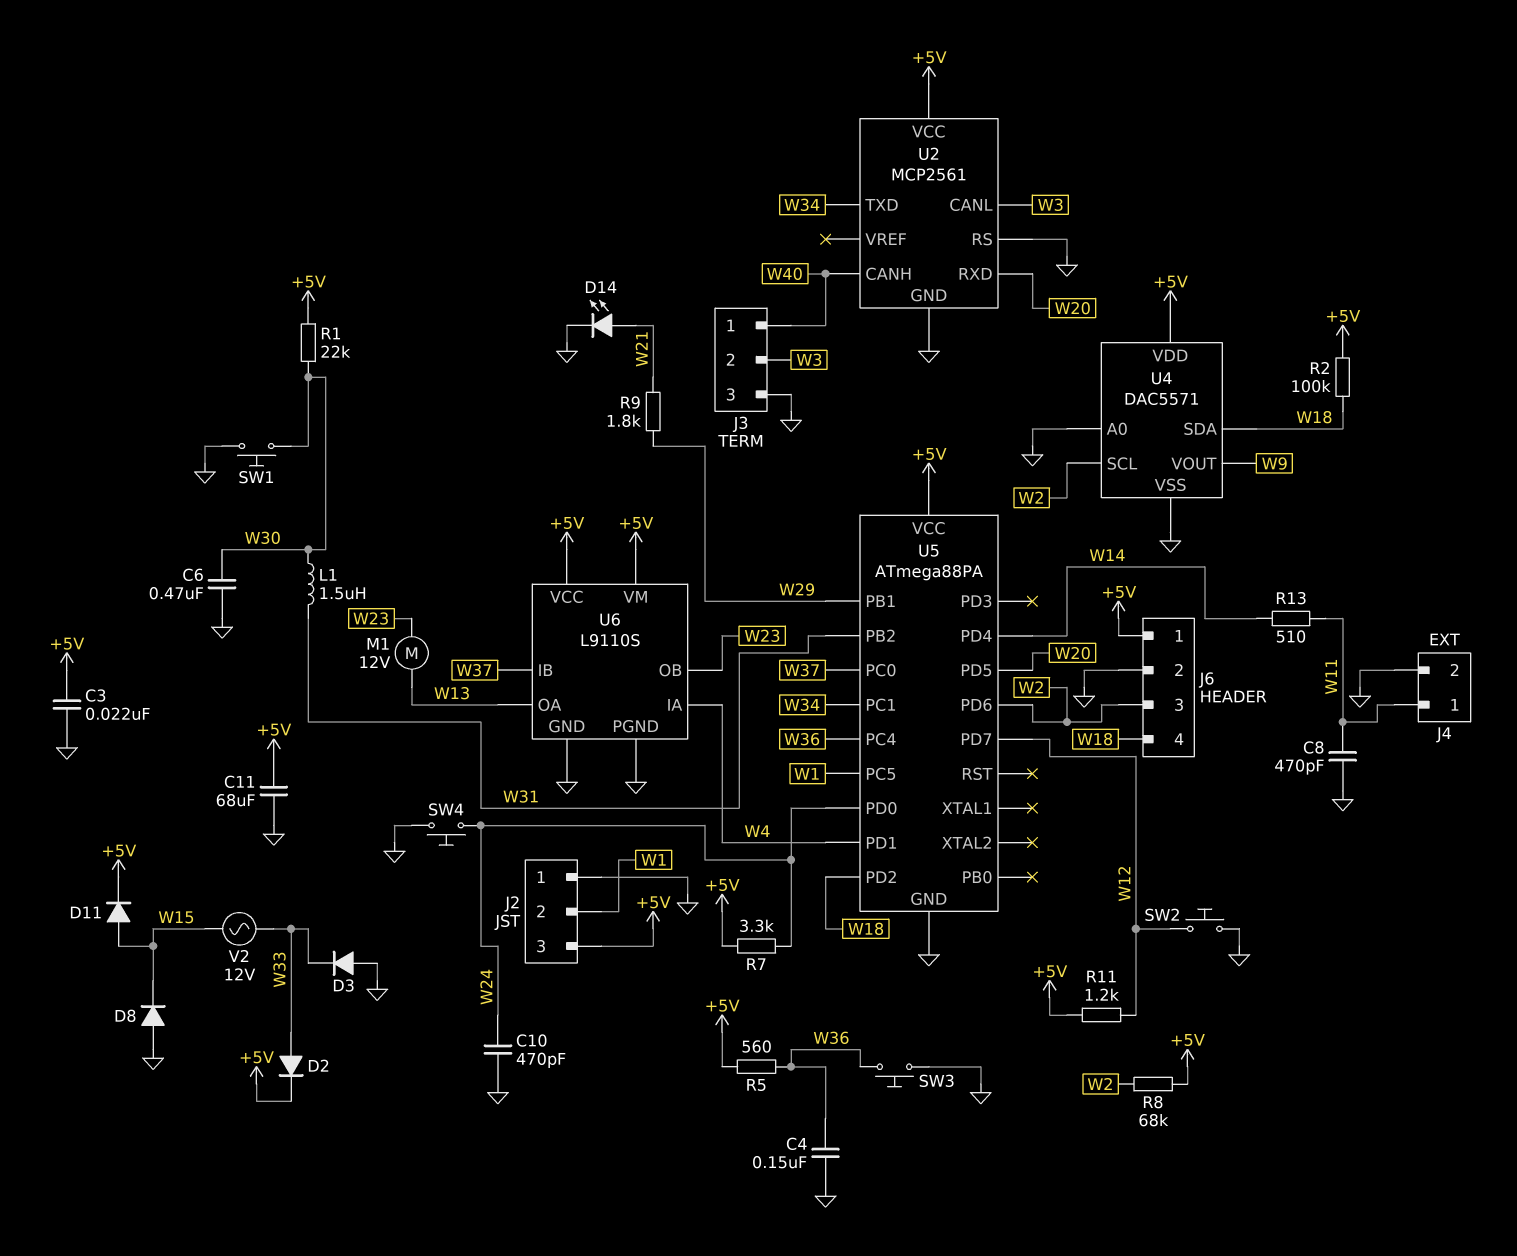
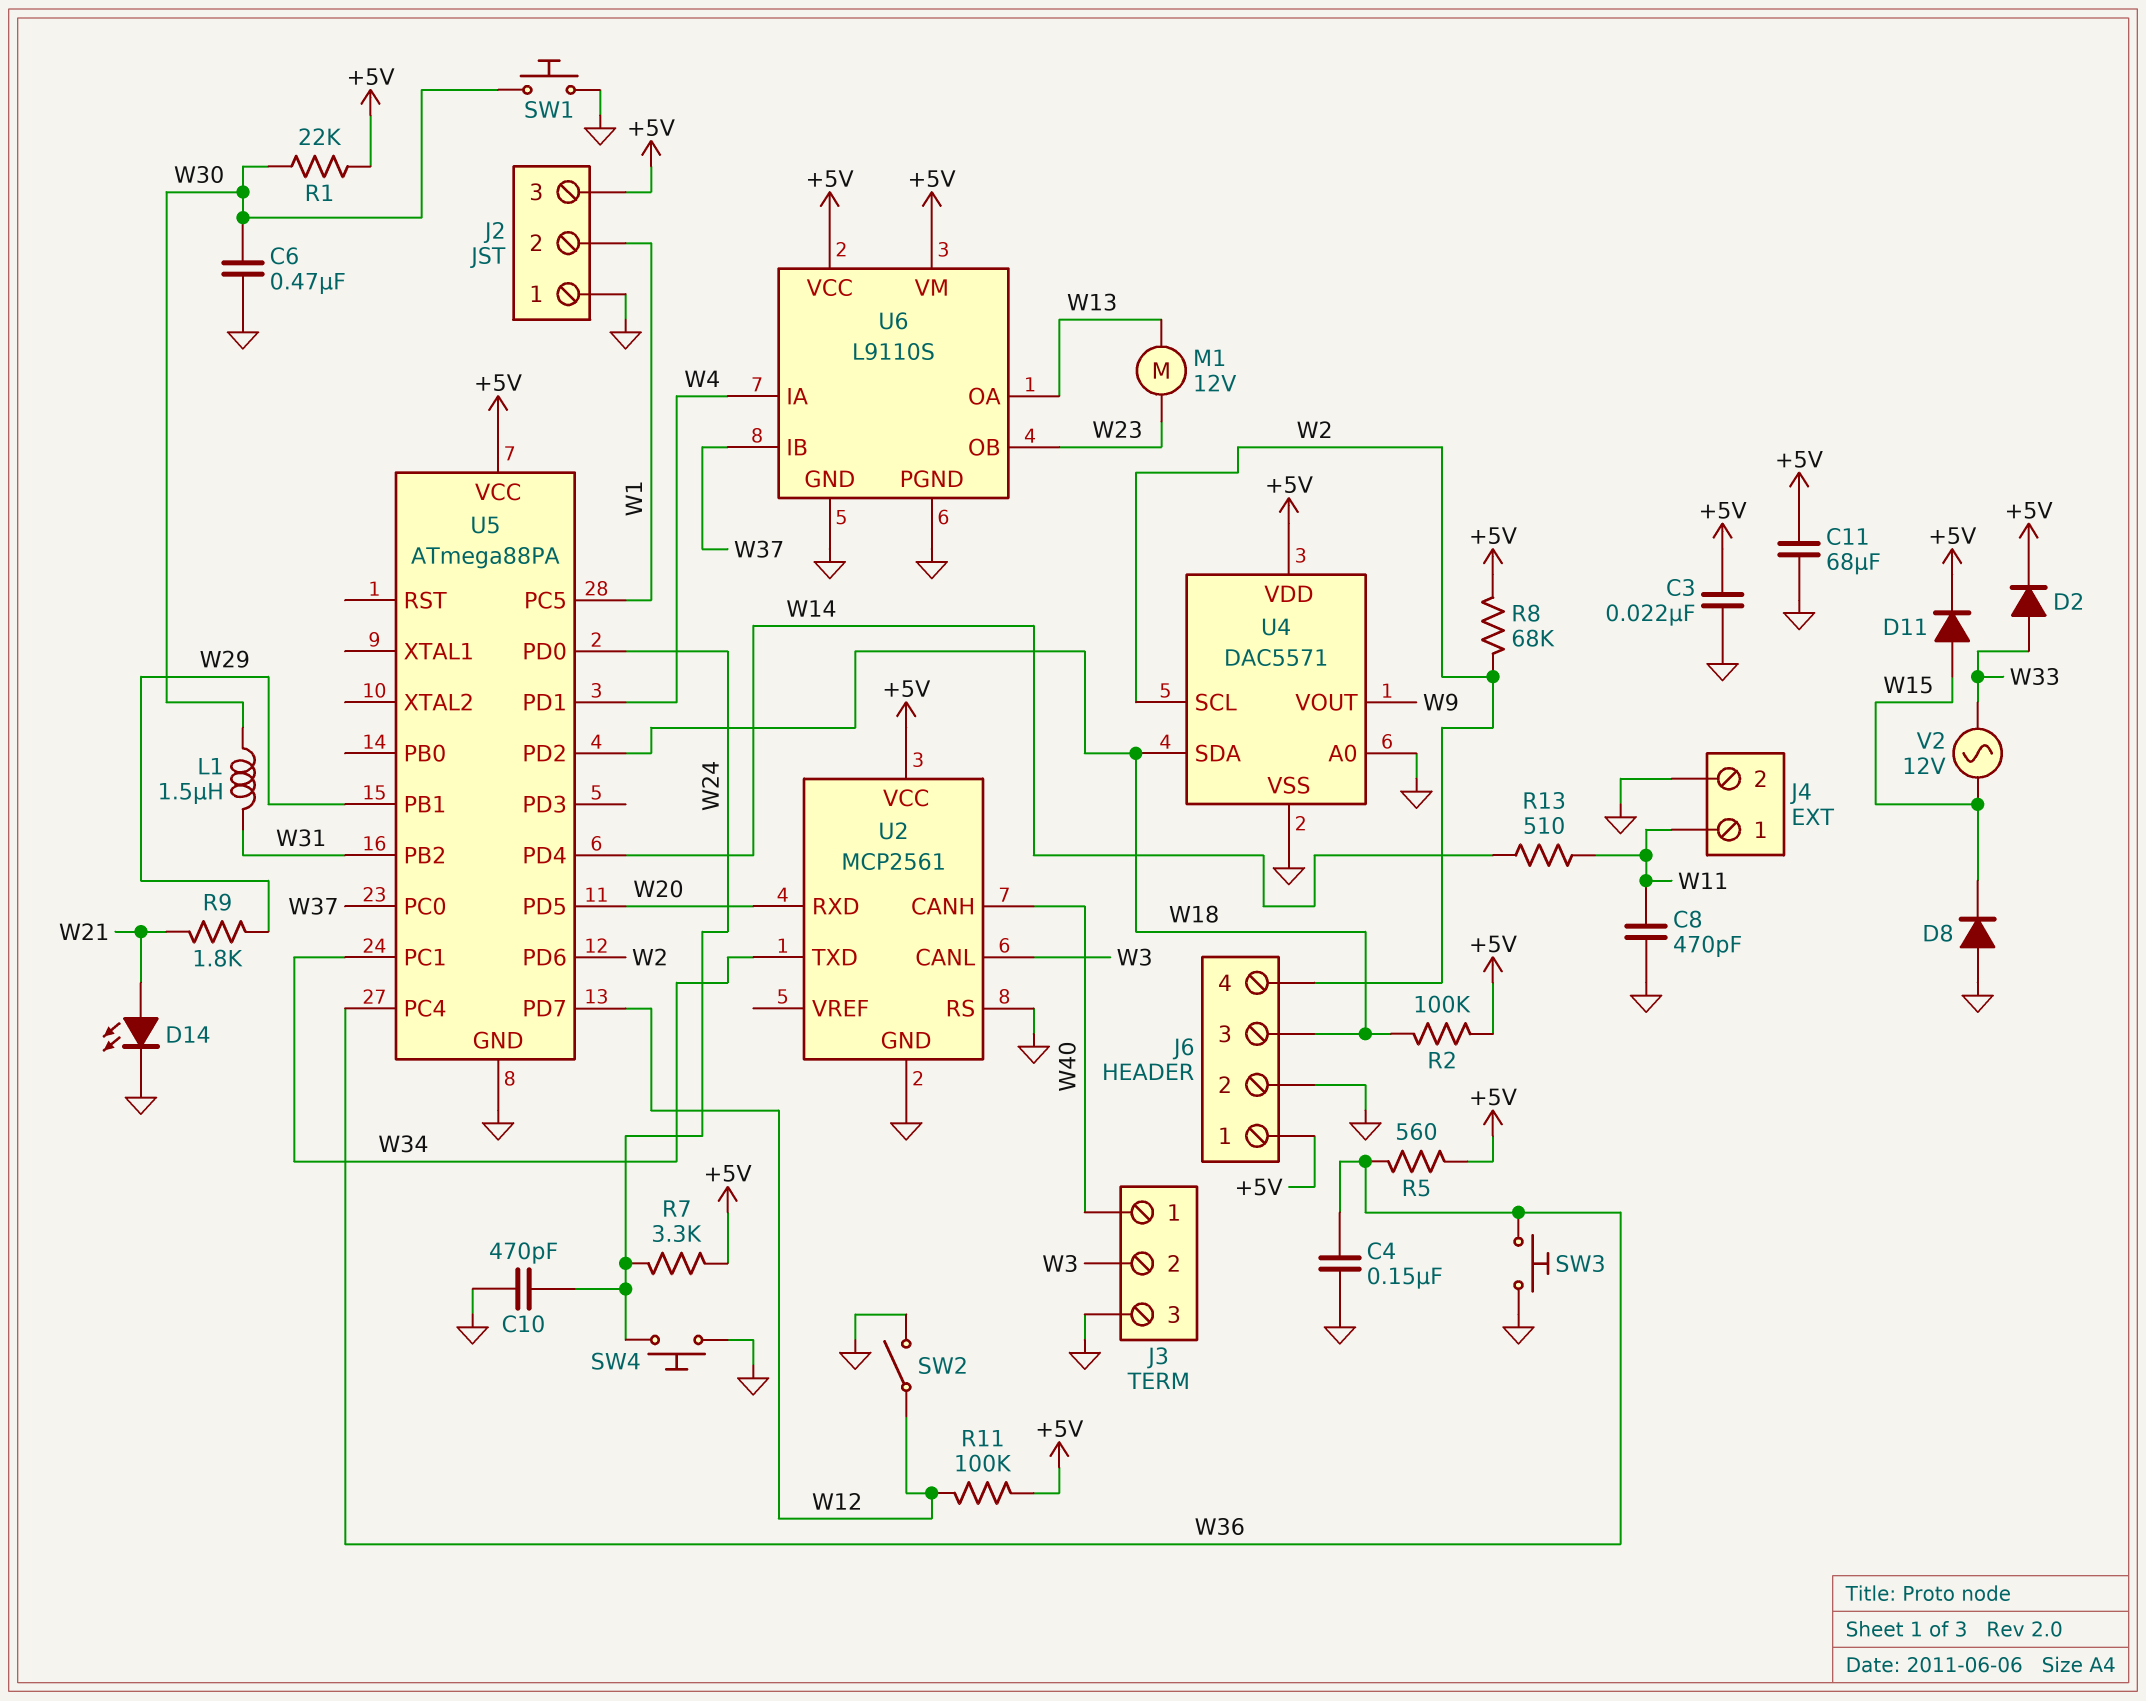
D3: diode (A GND, K W33) -> none
J6 pin 3: W2 -> W18
J6 pin 4: W18 -> W2
R11: 1.2k (+5V, W12) -> 100k (+5V, W12)
SW2: button (GND, W12) -> switch (GND, W12)

